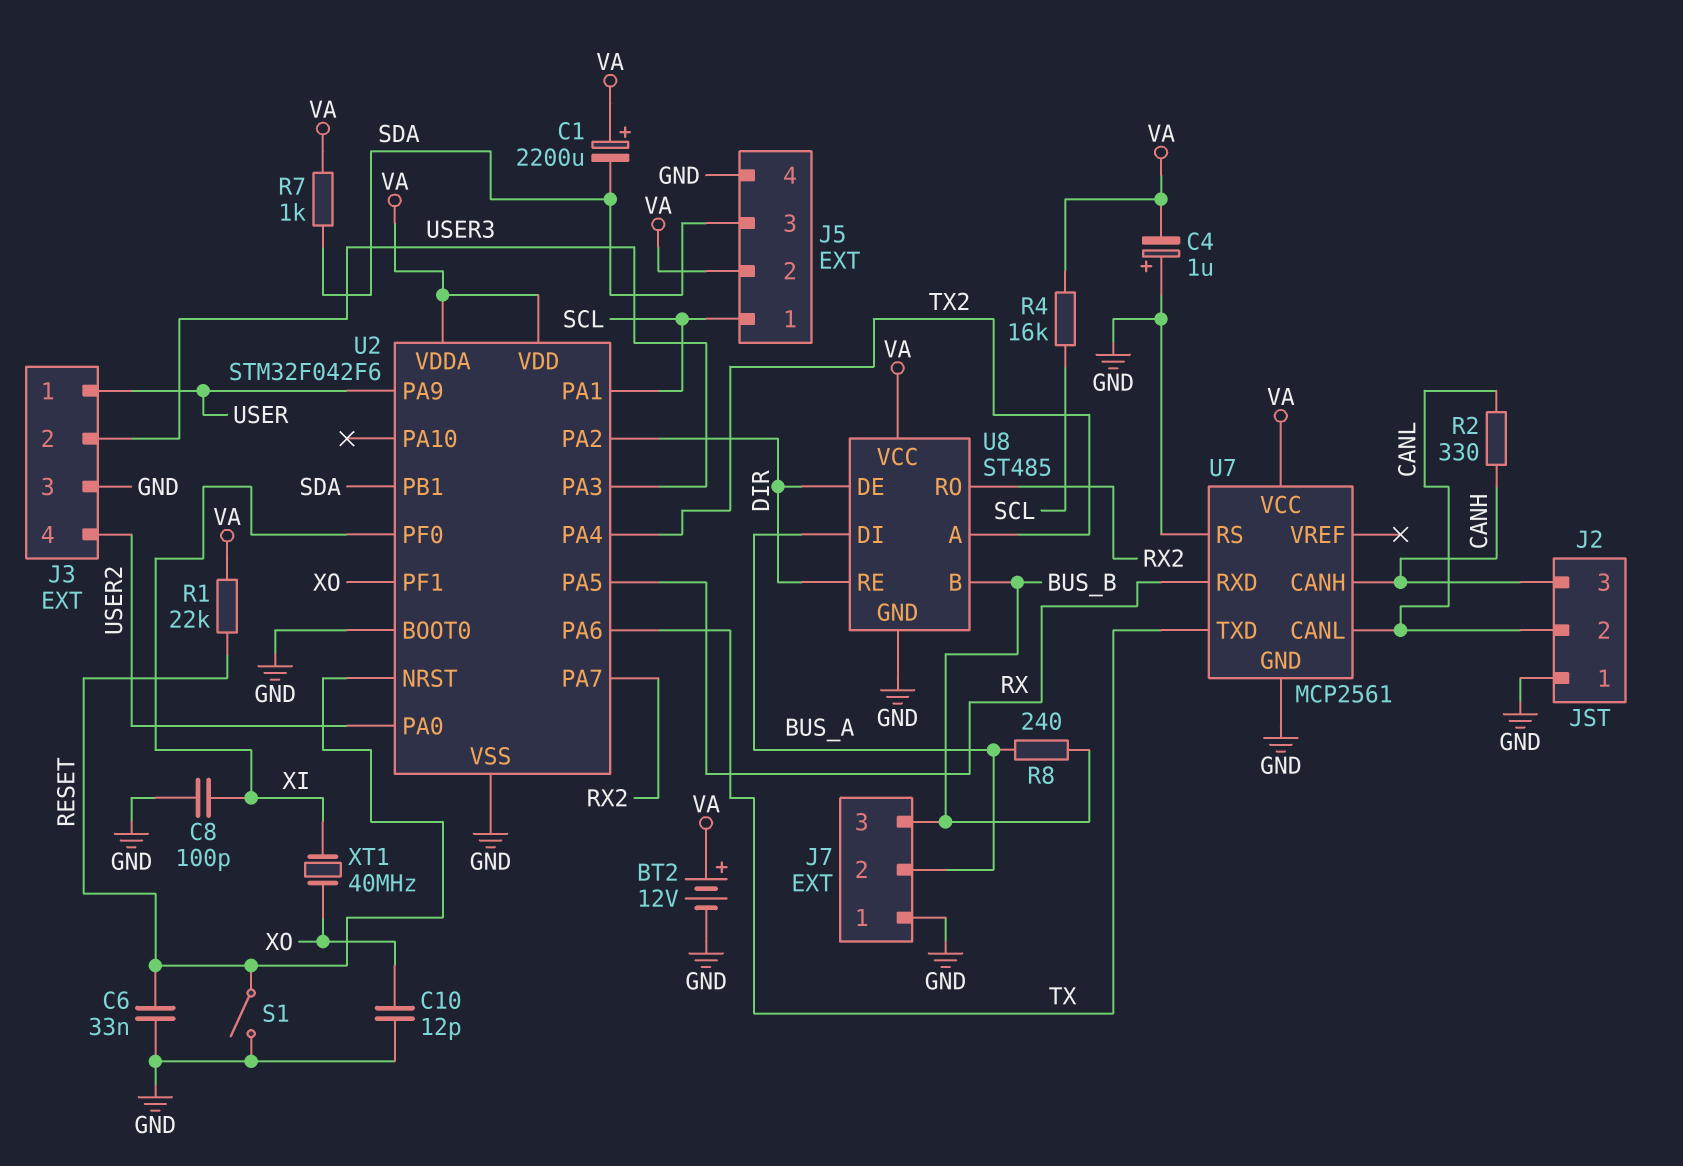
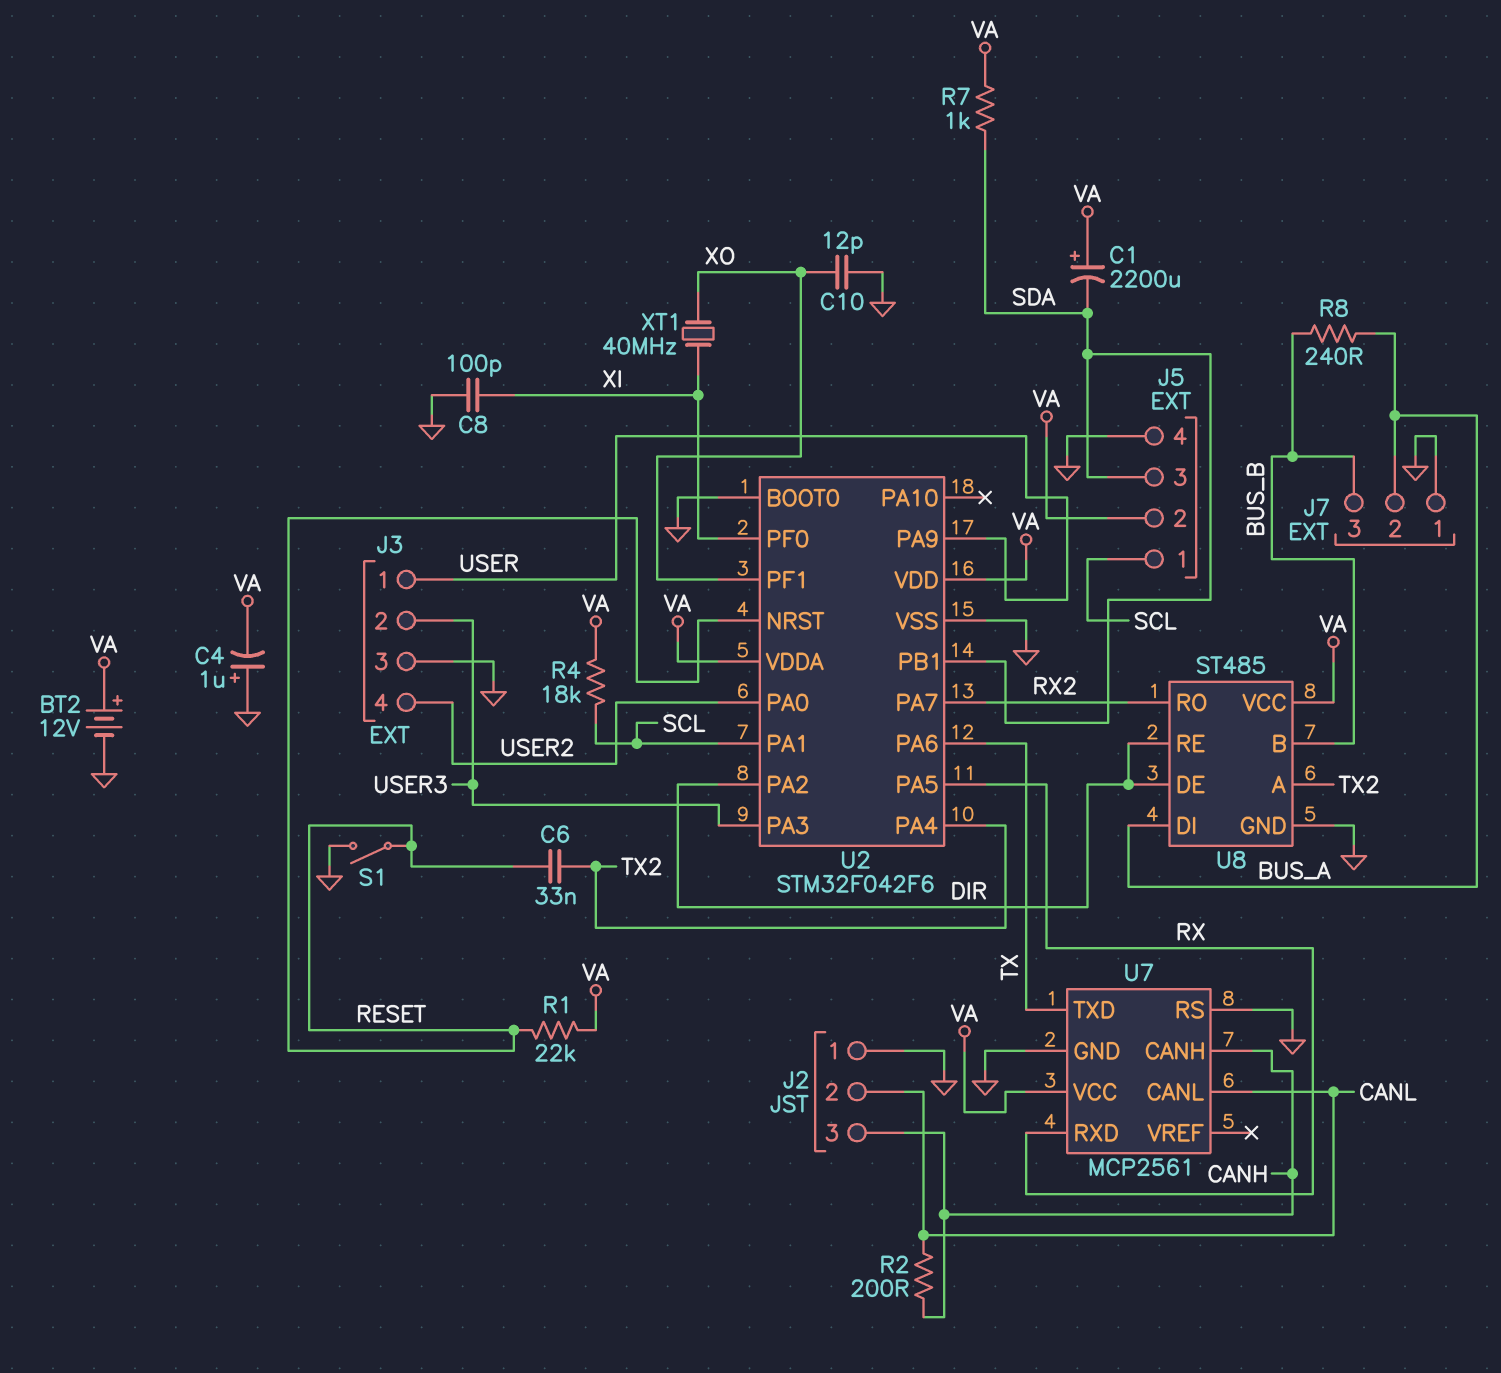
C6: 33nF (GND, RESET) -> 33nF (RESET, TX2)
R2: 330 (CANH, CANL) -> 200 (CANH, CANL)
R4: 16k (SCL, VA) -> 18k (SCL, VA)

